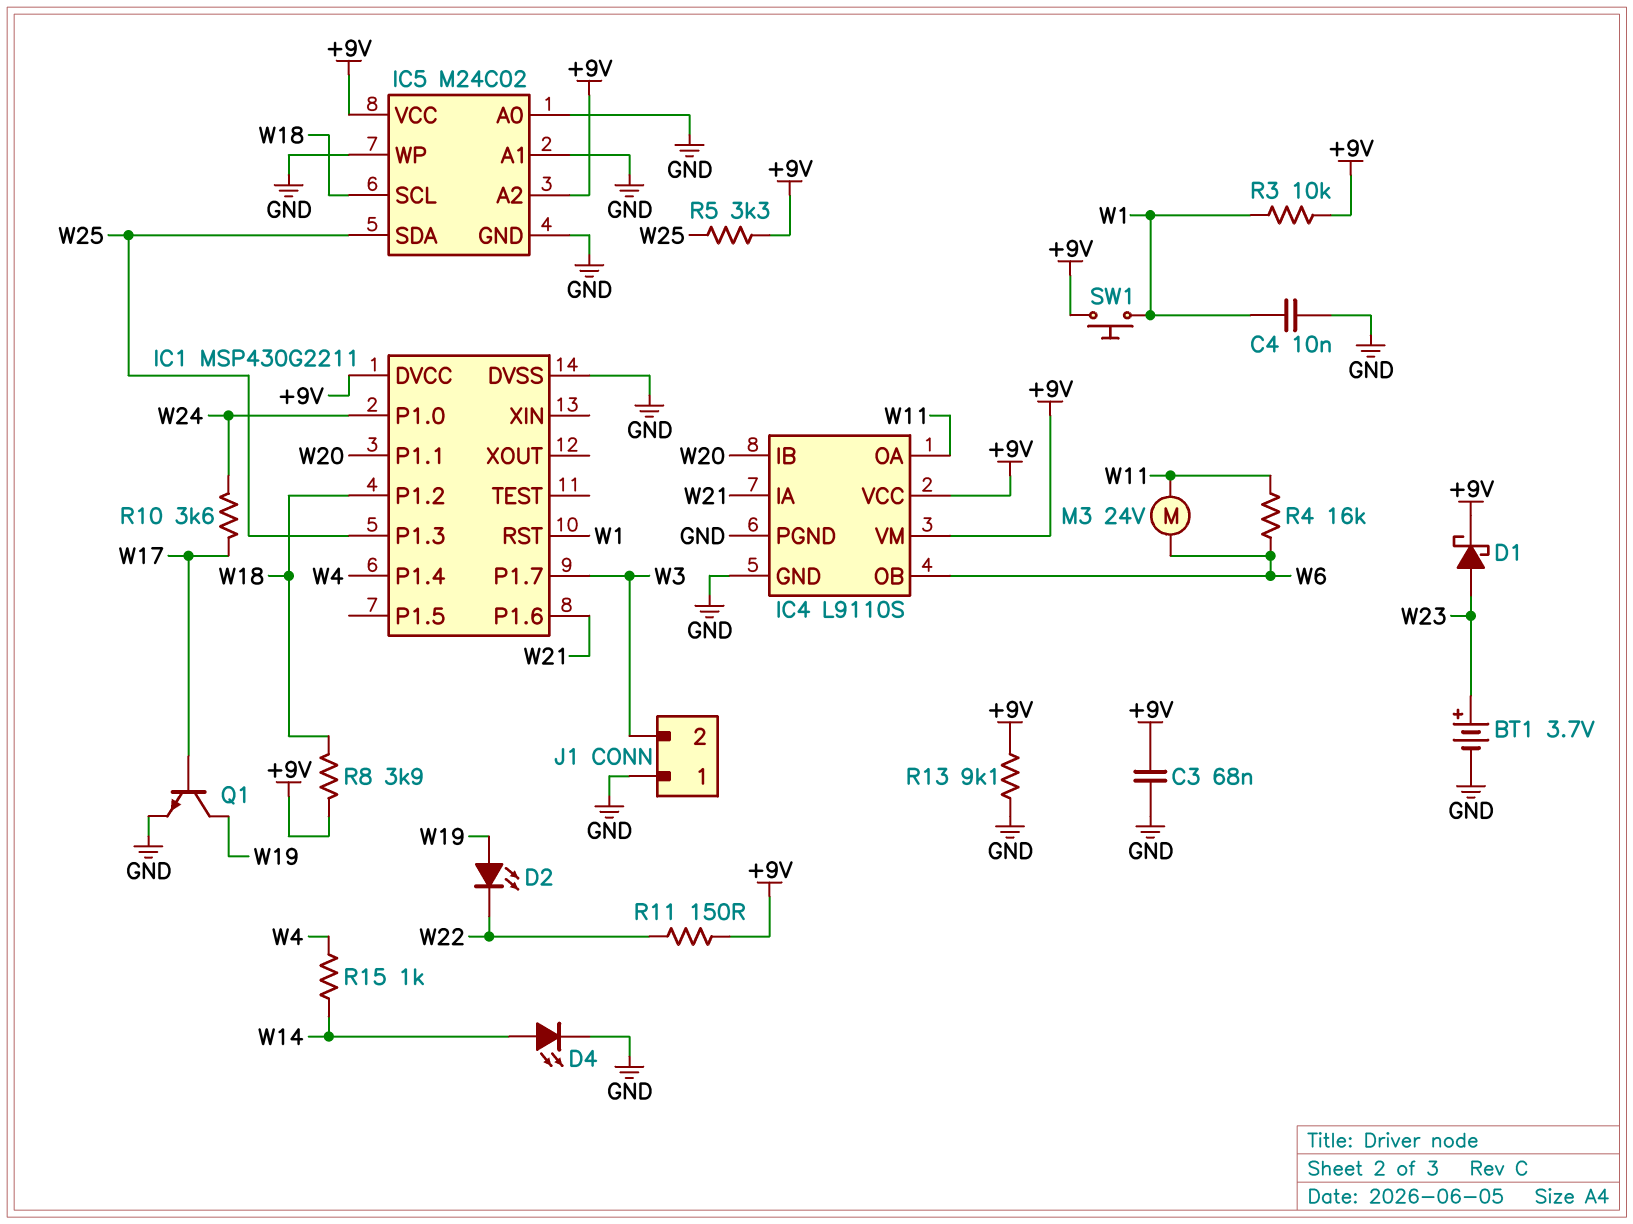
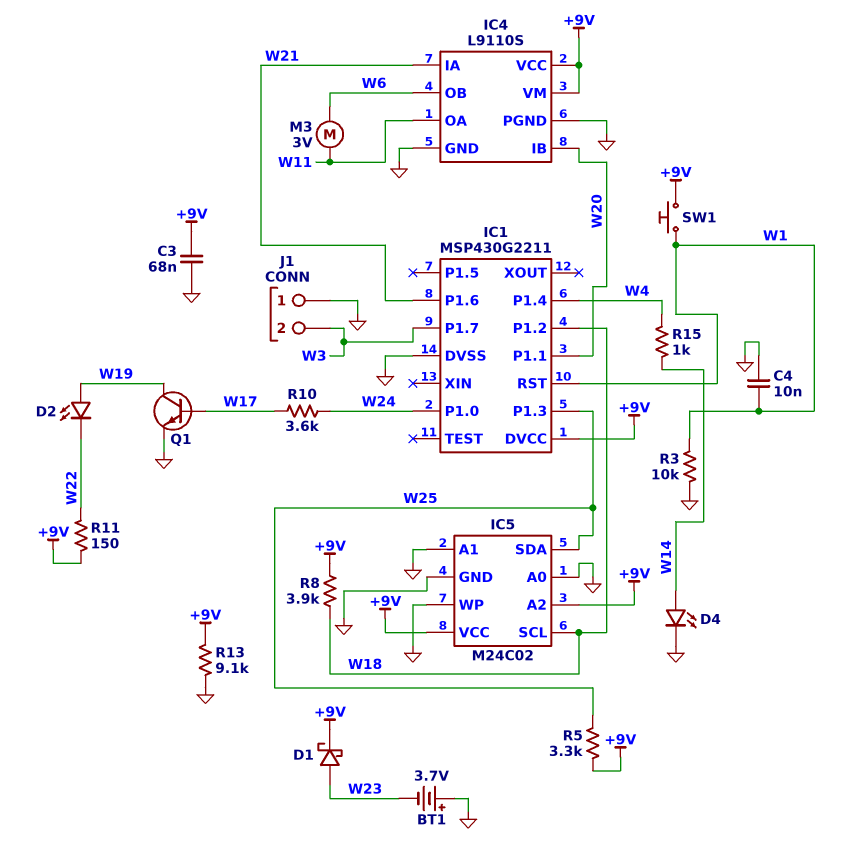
BT1: 3.7V (plus W23, minus GND) -> 3.7V (plus GND, minus W23)
M3: motor 24V (W6, W11) -> motor 3V (W6, W11)
R3: 10k (+9V, W1) -> 10k (GND, W1)
R4: 16k (W6, W11) -> none

